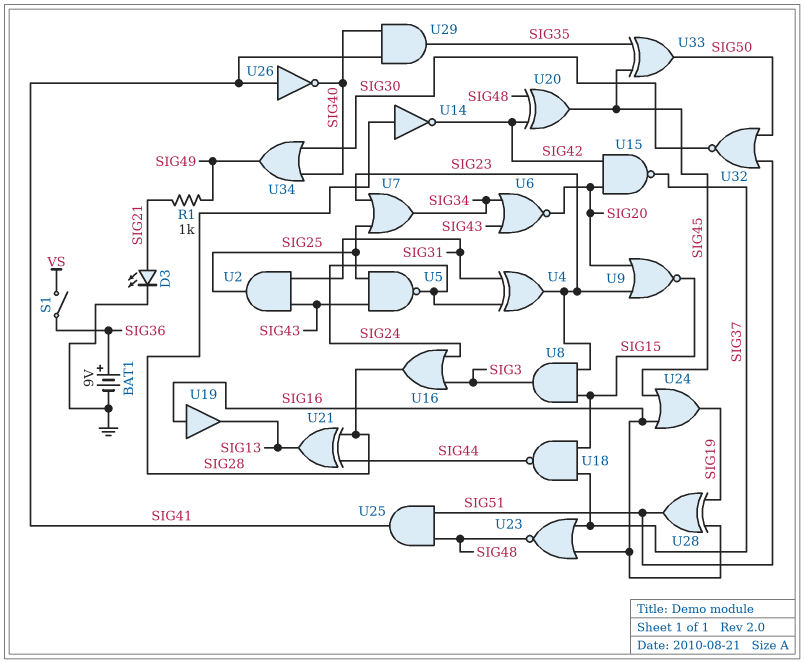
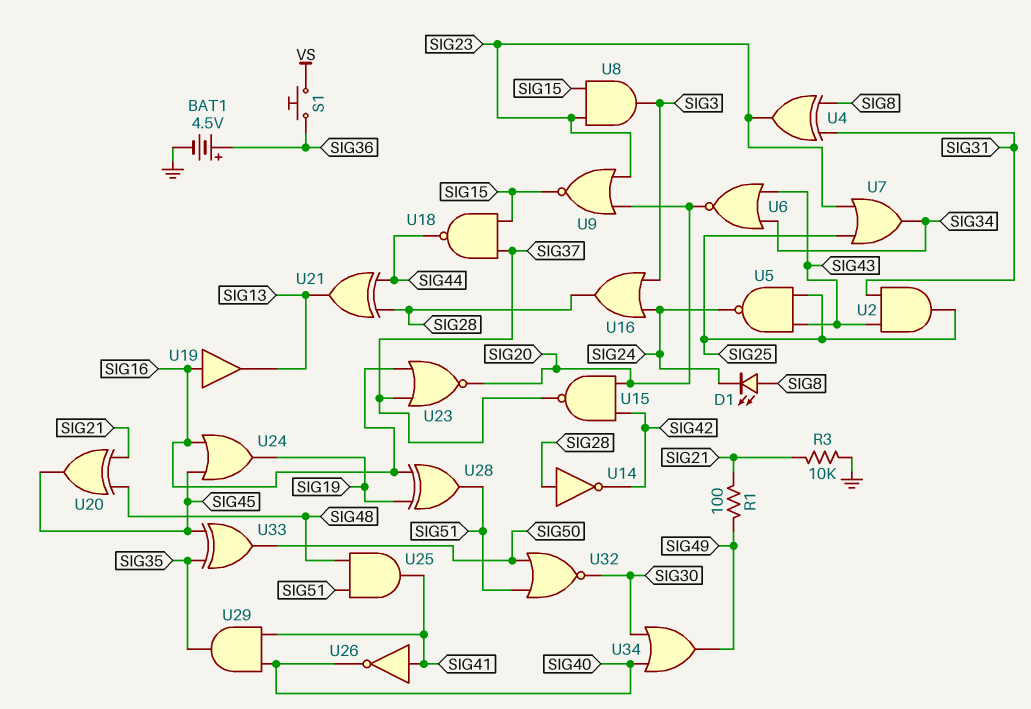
BAT1: 9V (plus SIG36, minus GND) -> 4.5V (plus SIG36, minus GND)
D1: none -> LED (A SIG8, K SIG24)
D3: LED (A SIG21, K GND) -> none
R1: 1k (SIG21, SIG49) -> 100 (SIG21, SIG49)
R3: none -> 10k (GND, SIG21)
S1: switch (SIG36, VS) -> button (SIG36, VS)
U4: XOR (in SIG24, in SIG31, out SIG23) -> XOR (in SIG8, in SIG31, out SIG23)
U20: XOR (in SIG42, in SIG48, out SIG45) -> XOR (in SIG21, in SIG48, out SIG45)
U23: NOR (in SIG16, in SIG37, out SIG48) -> NOR (in SIG16, in SIG37, out SIG20)

